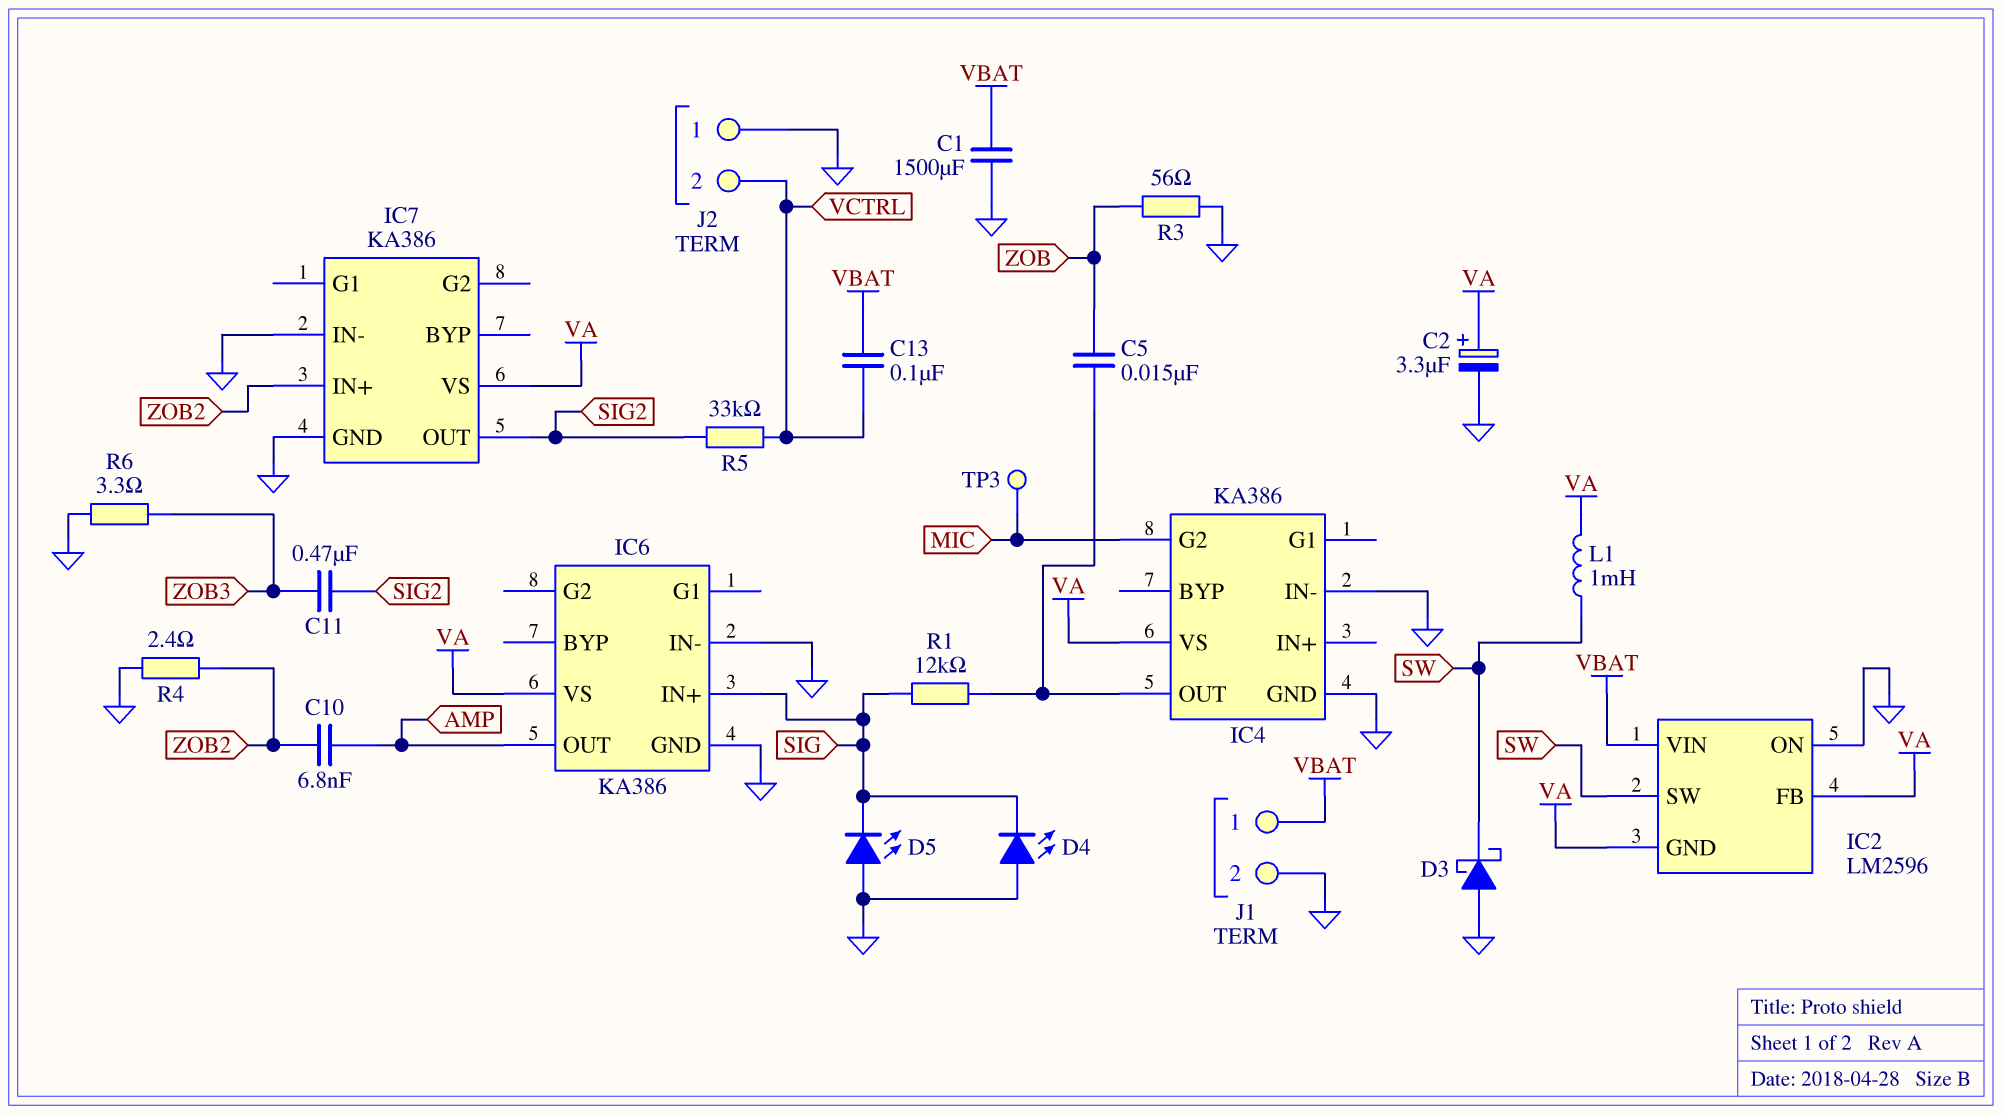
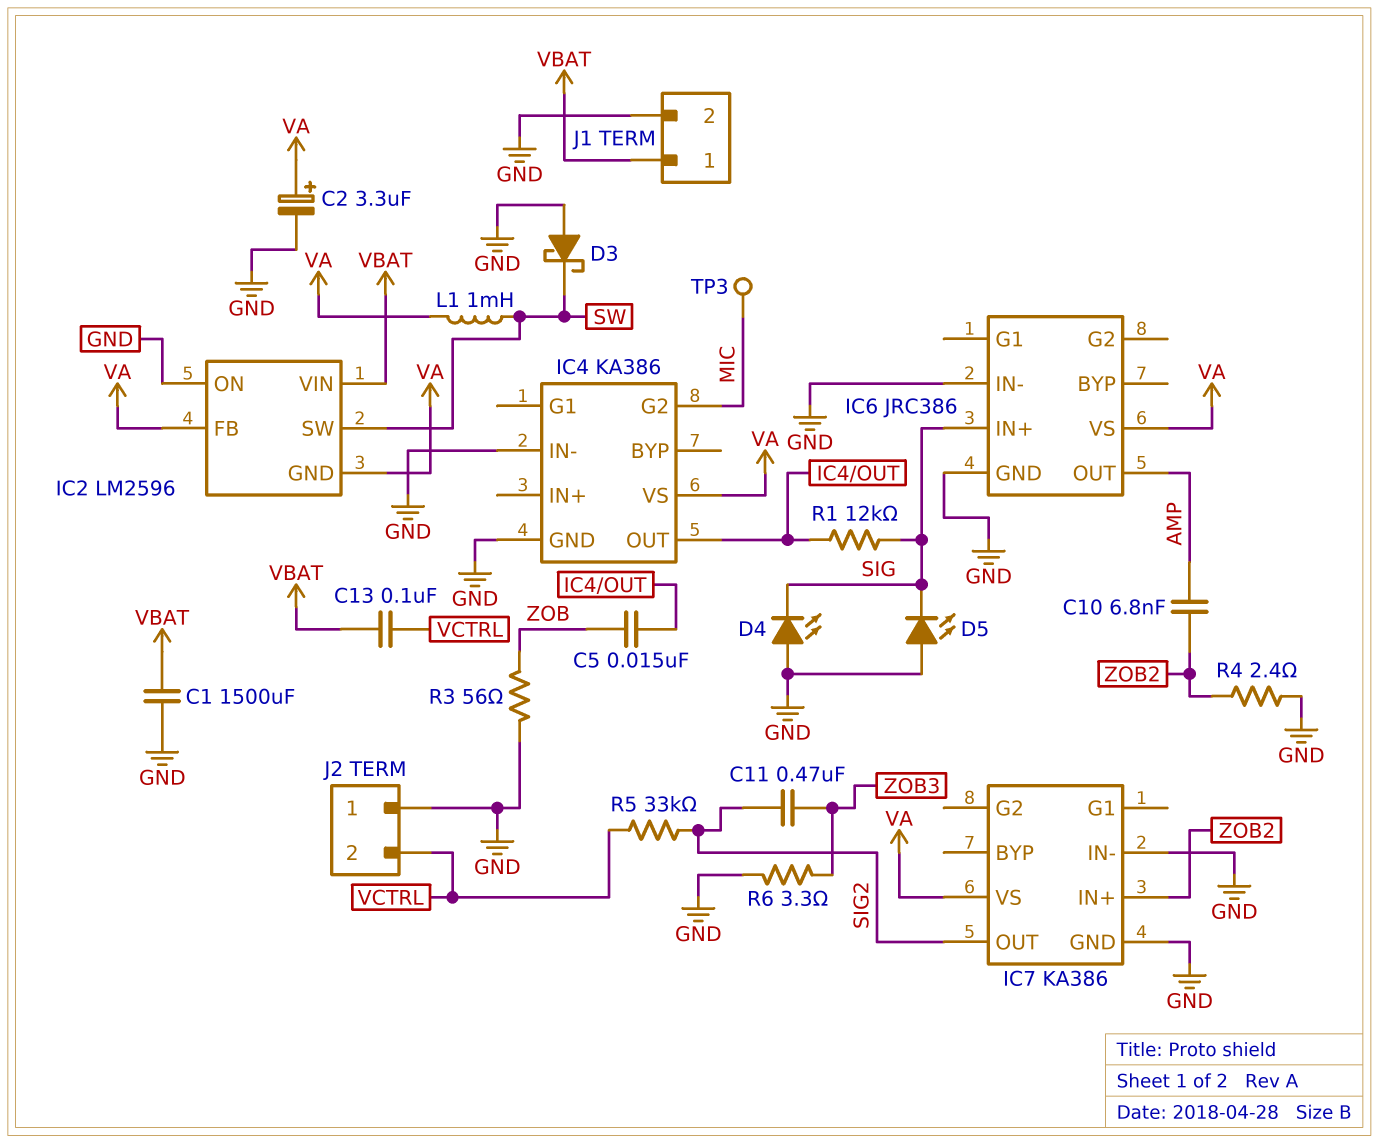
IC6: KA386 -> JRC386

